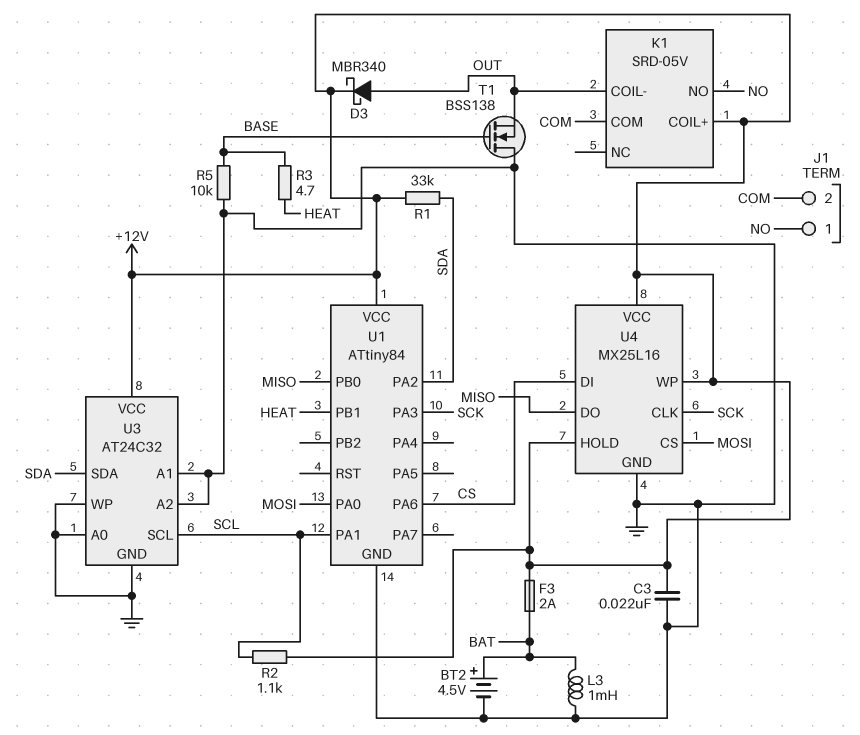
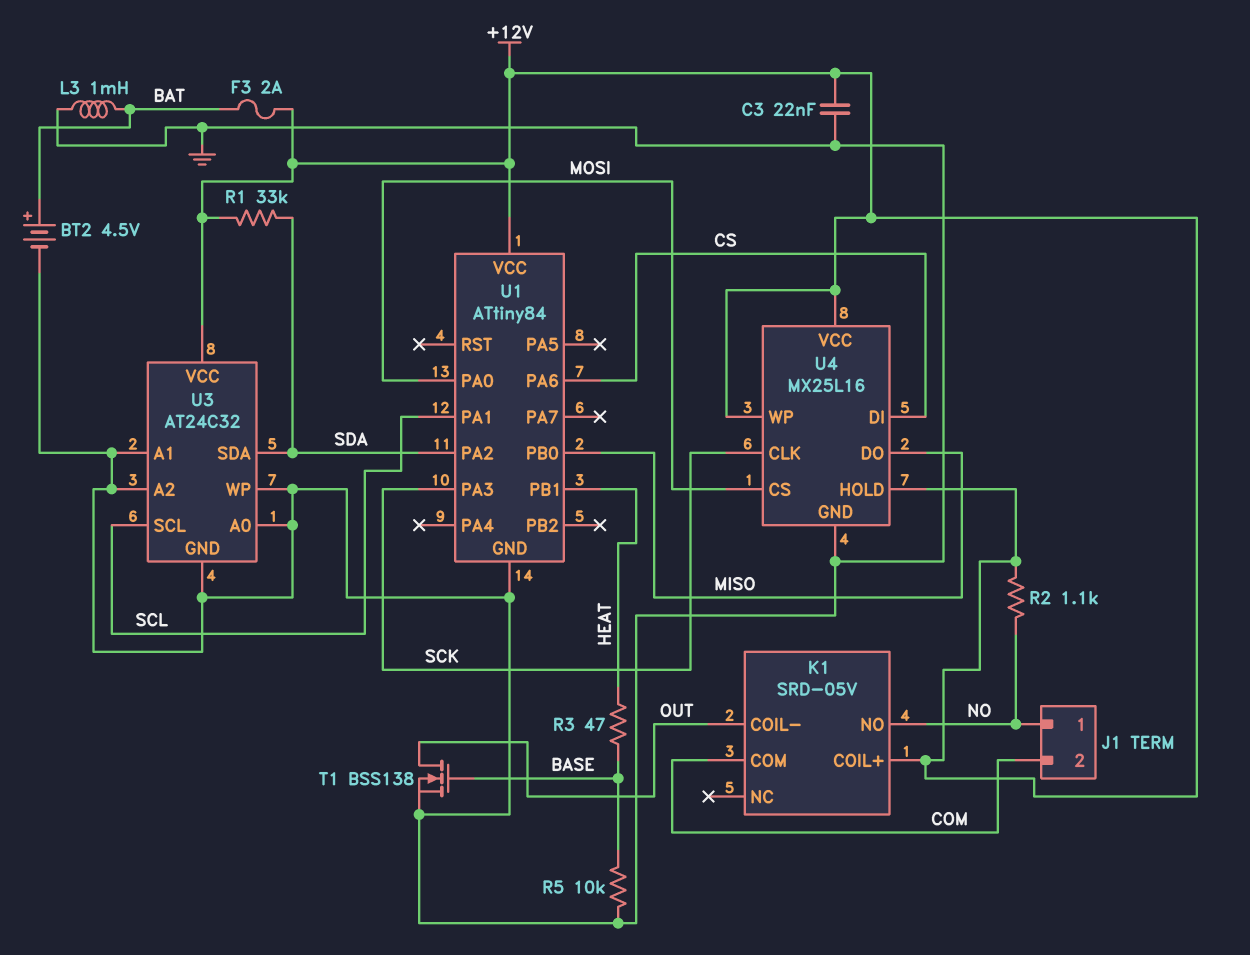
D3: schottky MBR340 (A OUT, K +12V) -> none
R2: 1.1k (+12V, SCL) -> 1.1k (+12V, NO)
R3: 4.7 (BASE, HEAT) -> 47 (BASE, HEAT)
T1: NMOS BSS138 (G BASE, D GND, S OUT) -> NMOS BSS138 (G BASE, D OUT, S GND)

